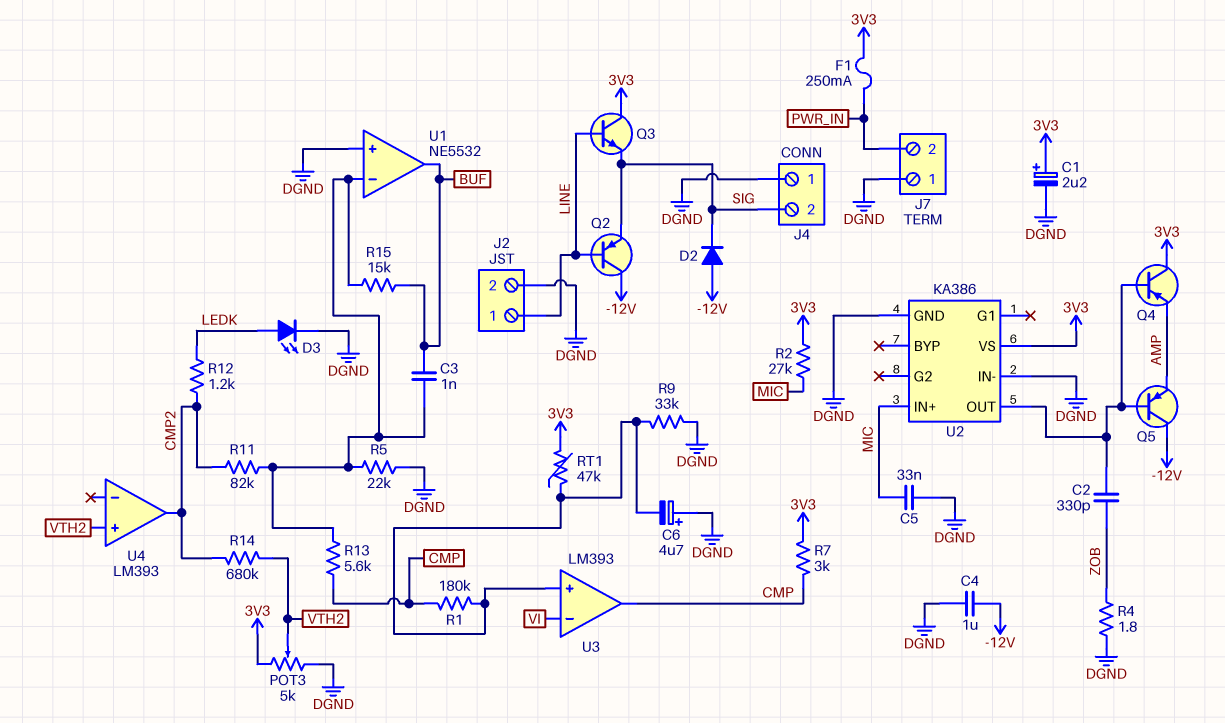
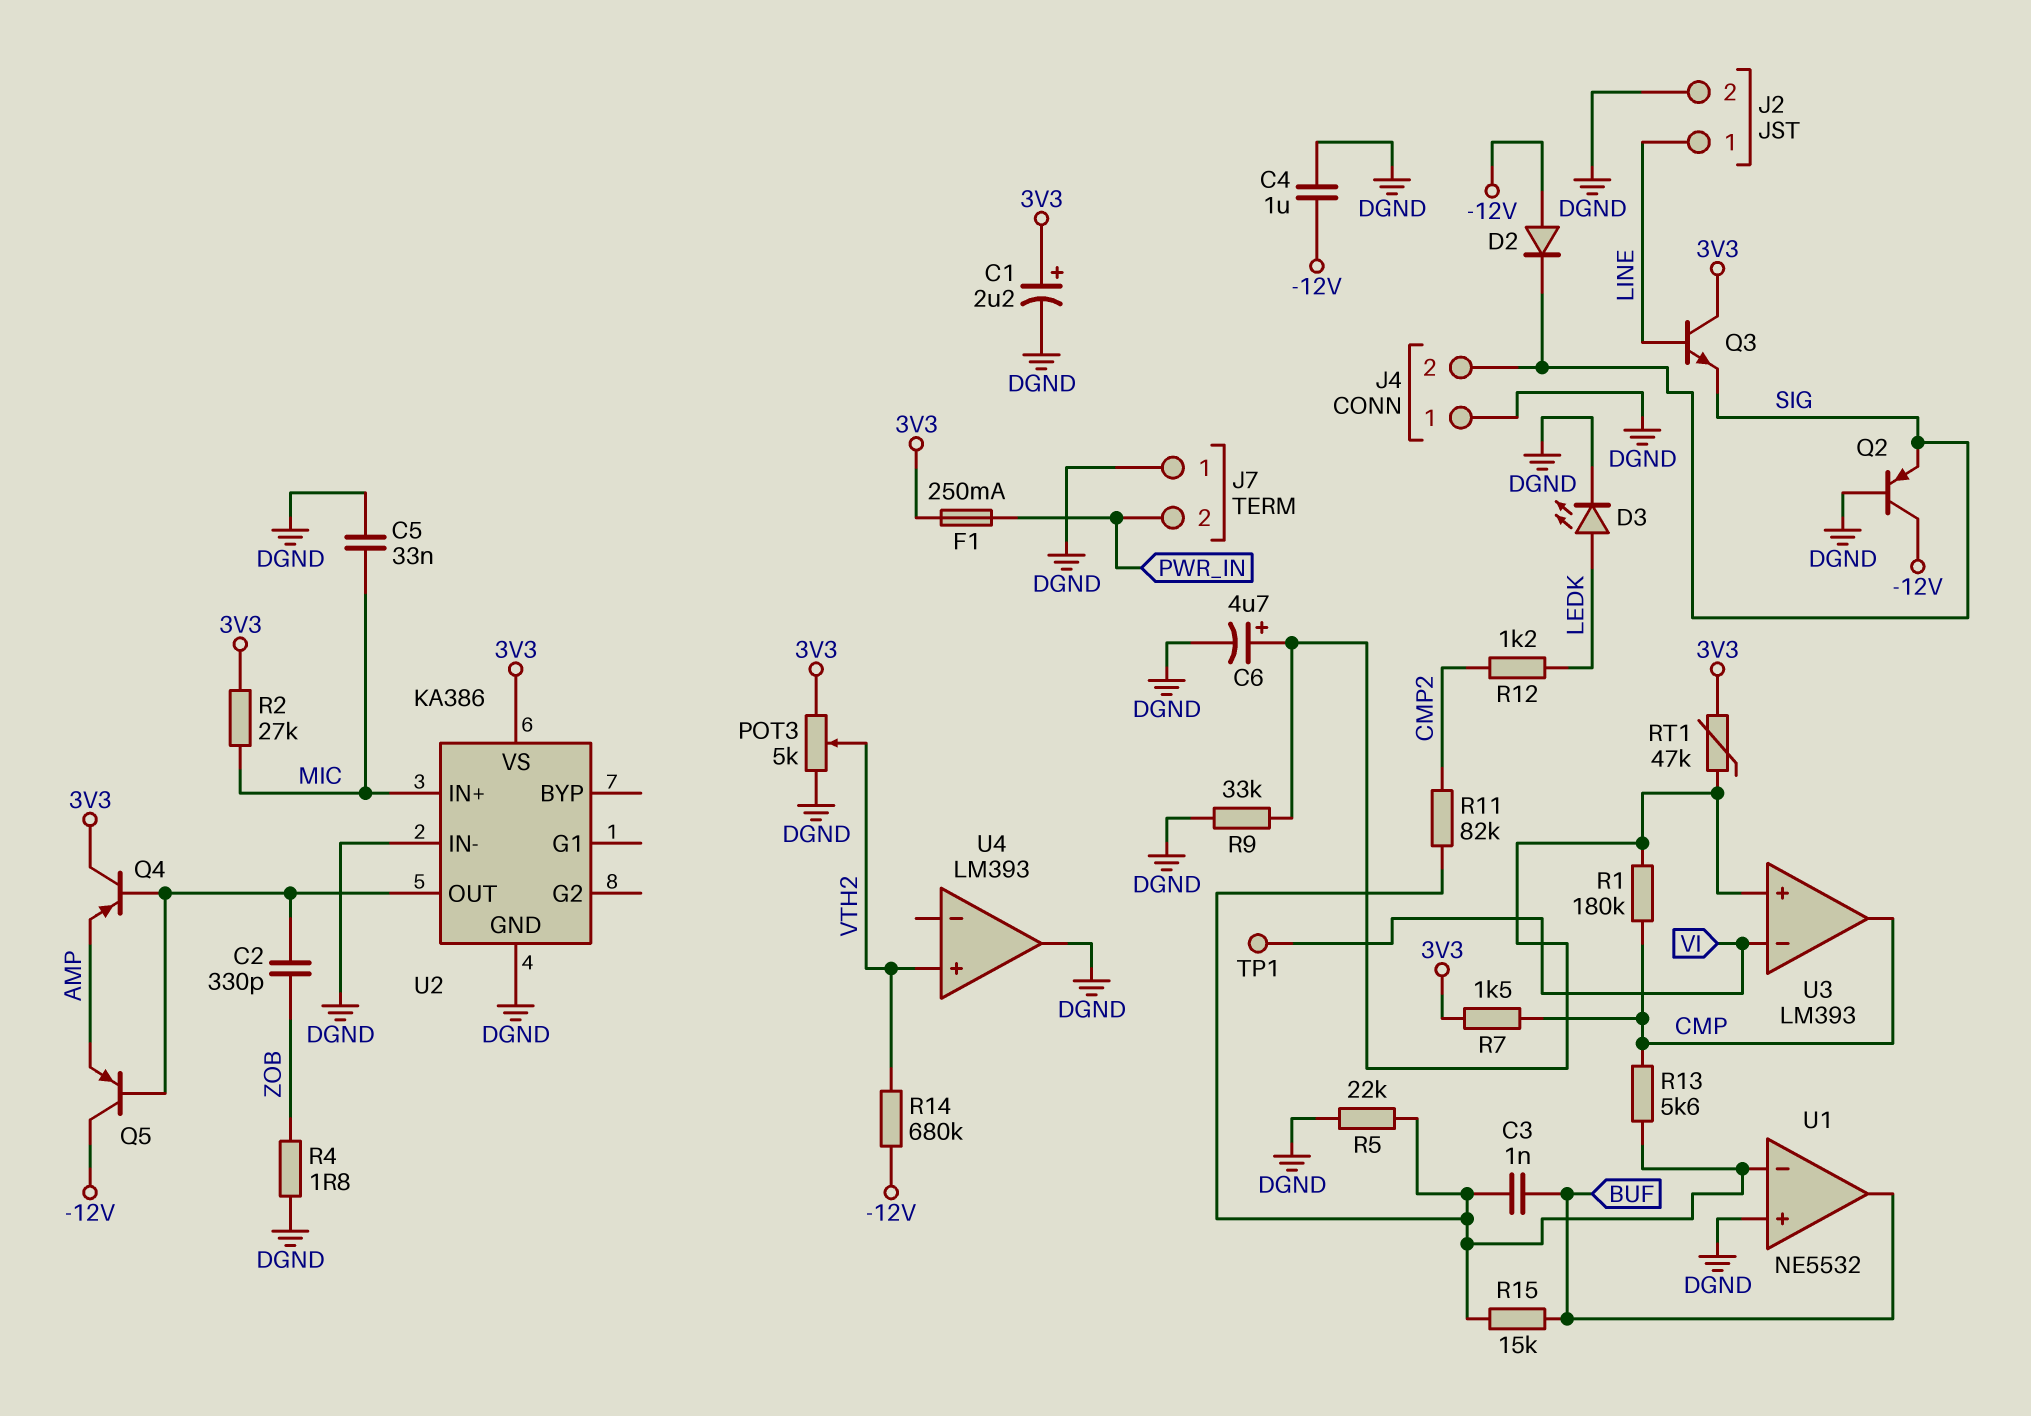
C6: 4.7uF (plus DGND, minus U3/in+) -> 4.7uF (plus U3/in+, minus DGND)
Q2: PNP (B LINE, C -12V, E SIG) -> PNP (B DGND, C -12V, E SIG)
R7: 3k (3V3, CMP) -> 1.5k (3V3, CMP)
R14: 680k (CMP2, VTH2) -> 680k (-12V, VTH2)
TP1: none -> test point (VI)
U4 pin out: CMP2 -> DGND

